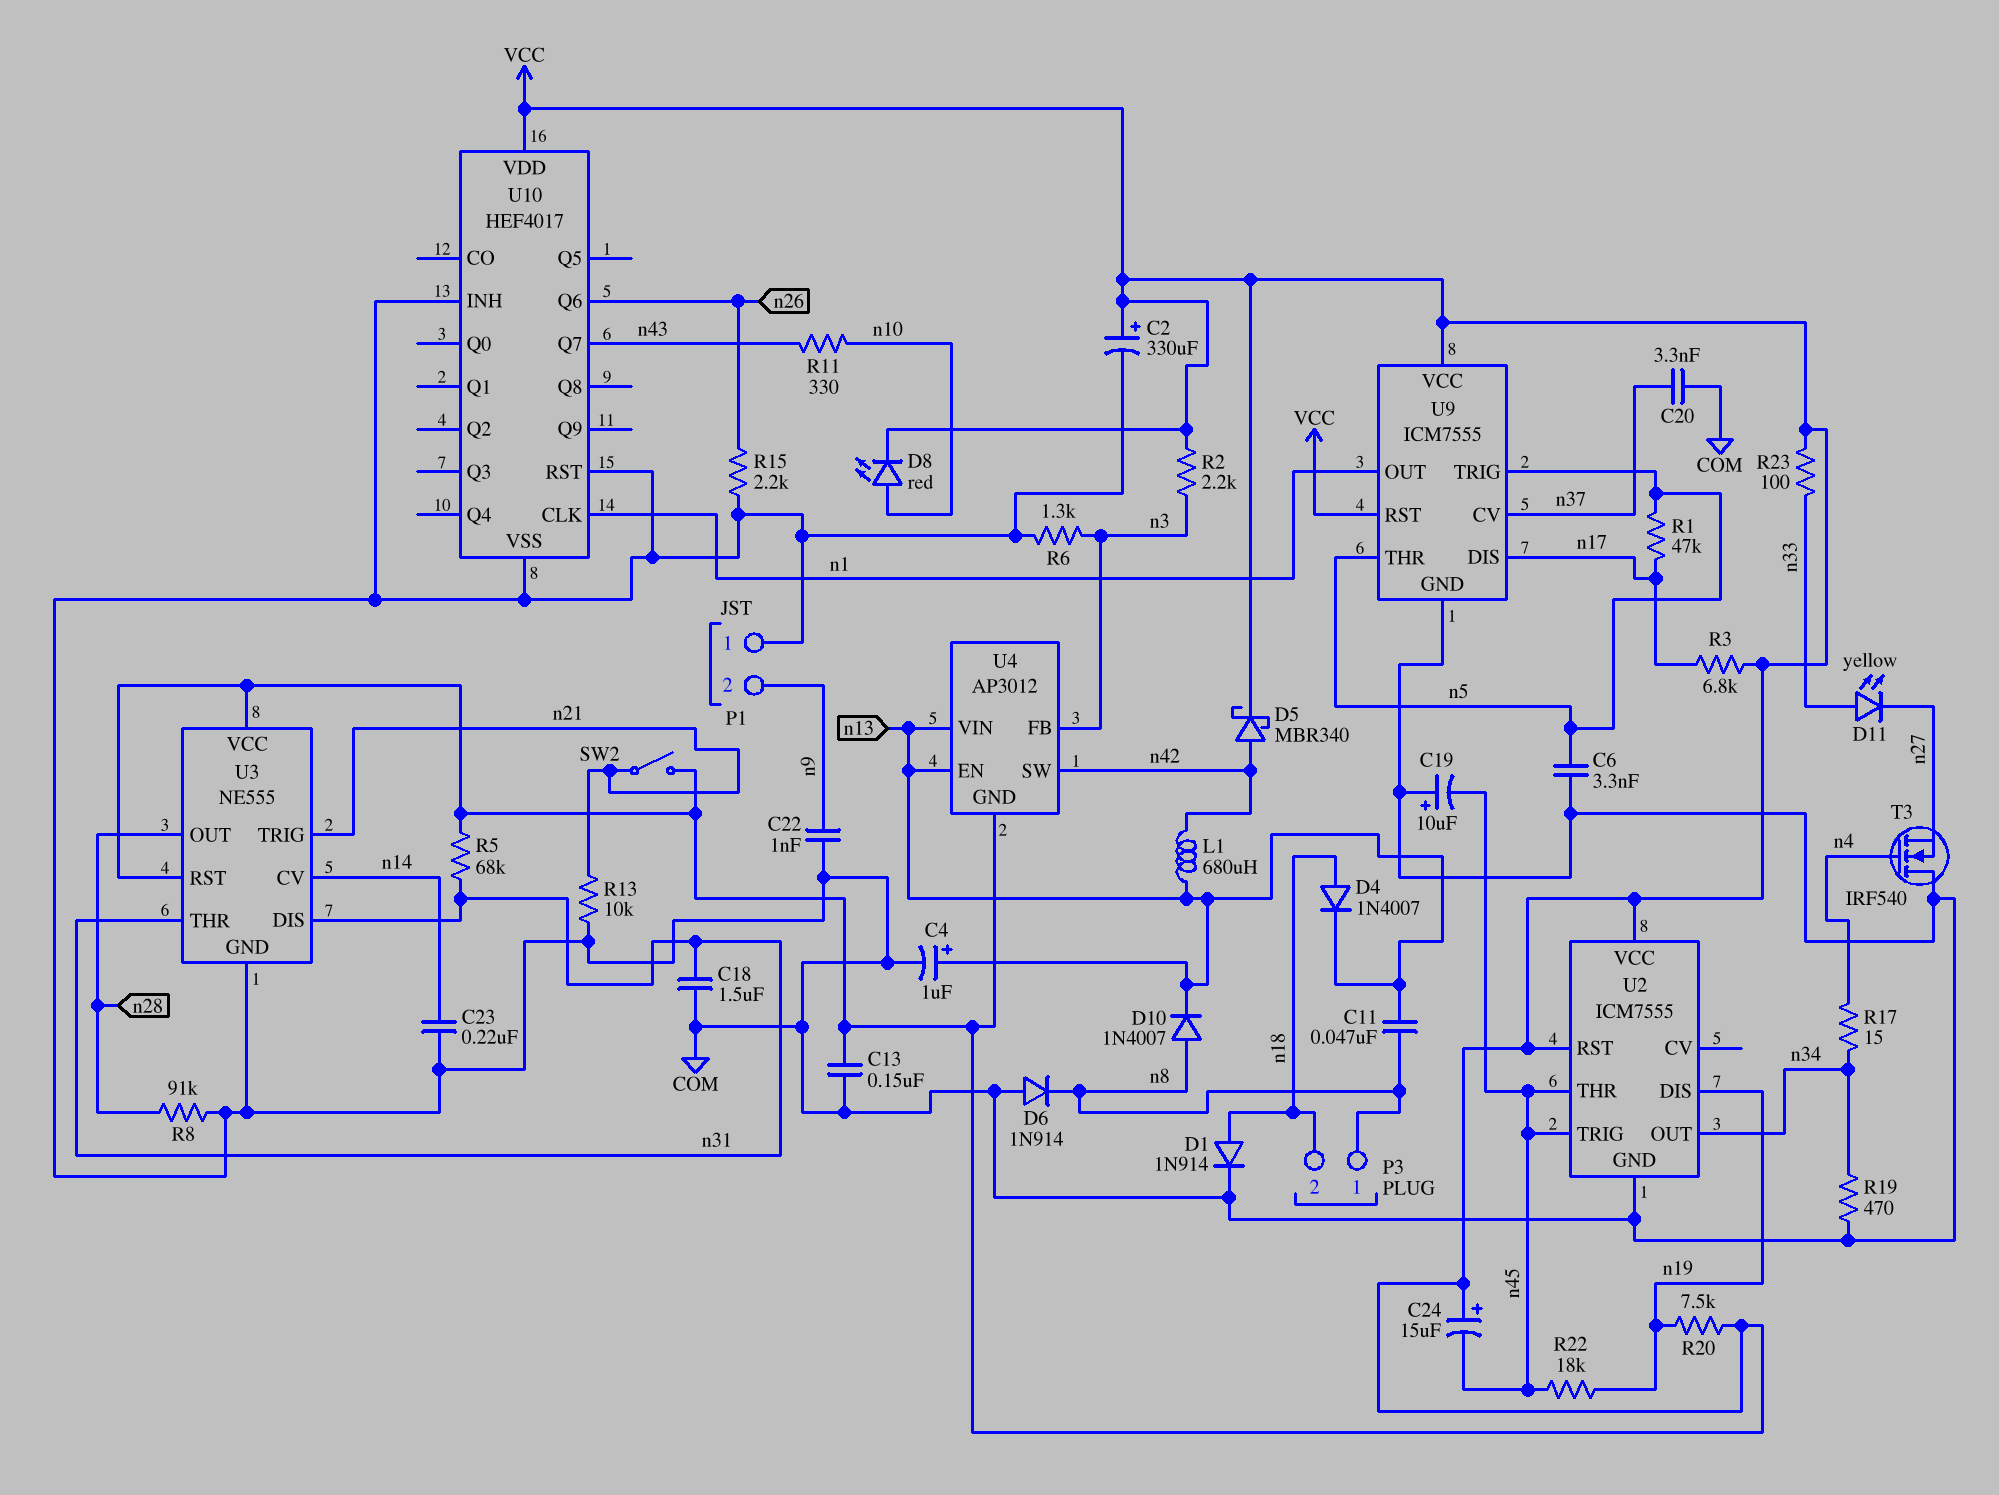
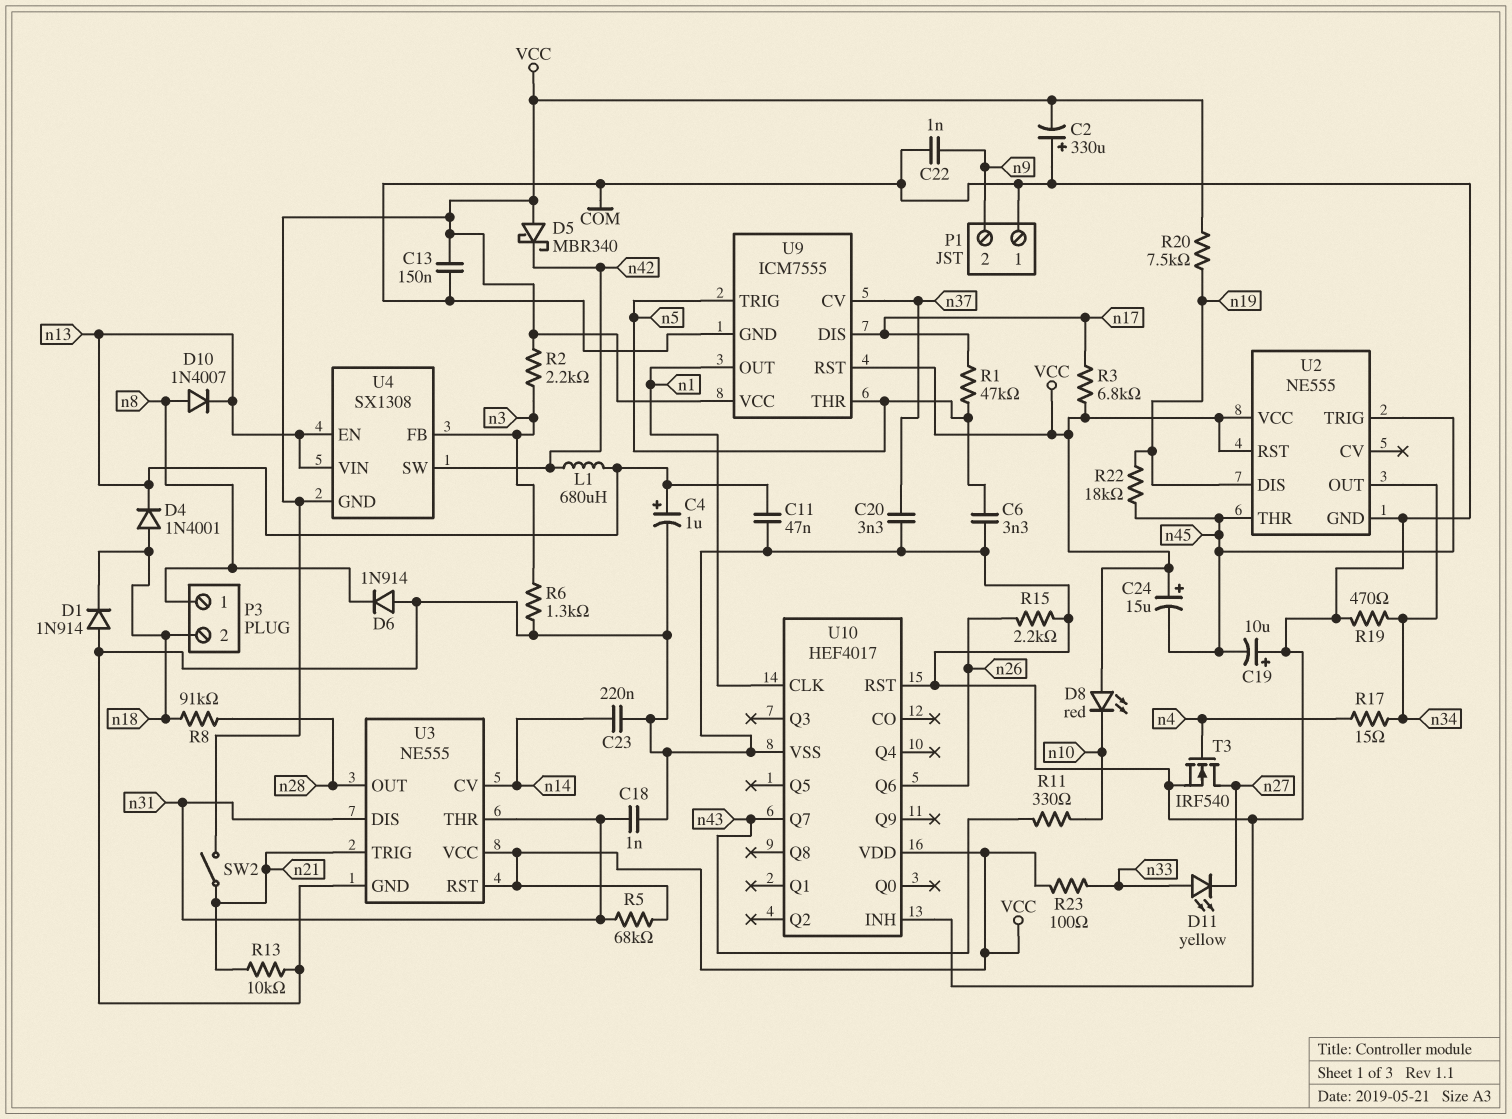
C2: 330uF (plus VCC, minus COM) -> 330uF (plus COM, minus VCC)
C11: 47nF (n8, n13) -> 47nF (COM, n13)
C18: 1.5uF (COM, n31) -> 1nF (COM, n31)
D1: diode 1N914 (A n18, K COM) -> diode 1N914 (A COM, K n18)
D4: diode 1N4007 (A n18, K n13) -> diode 1N4001 (A n18, K n13)
D5: schottky MBR340 (A n42, K VCC) -> schottky MBR340 (A VCC, K n42)
D8: LED red (A n10, K VCC) -> LED red (A VCC, K n10)
R8: 91k (COM, n28) -> 91k (n18, n28)
T3: NMOS IRF540 (G n4, D COM, S n27) -> NMOS IRF540 (G n4, D n27, S COM)
U2: ICM7555 -> NE555
U4: AP3012 -> SX1308

